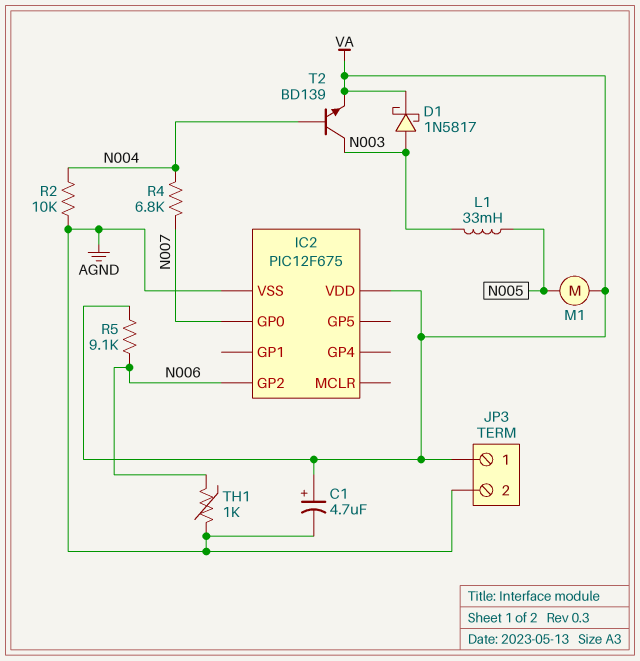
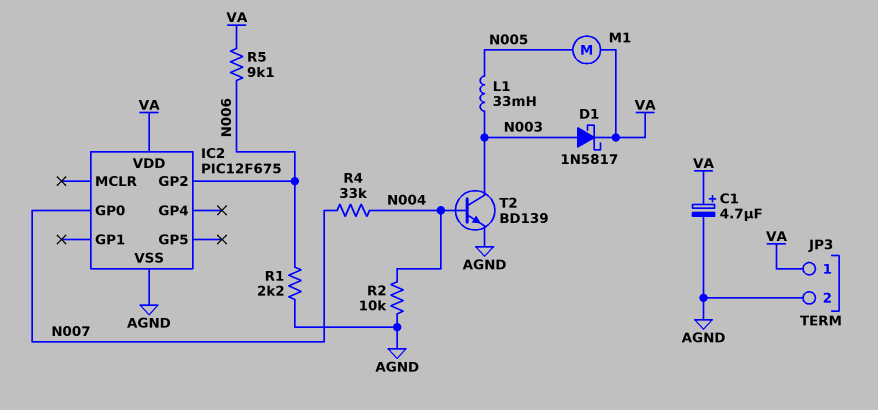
R1: none -> 2.2k (AGND, N006)
R4: 6.8k (N004, N007) -> 33k (N004, N007)
T2: NPN BD139 (B N004, C N003, E VA) -> NPN BD139 (B N004, C N003, E AGND)
TH1: 1k (AGND, N006) -> none

